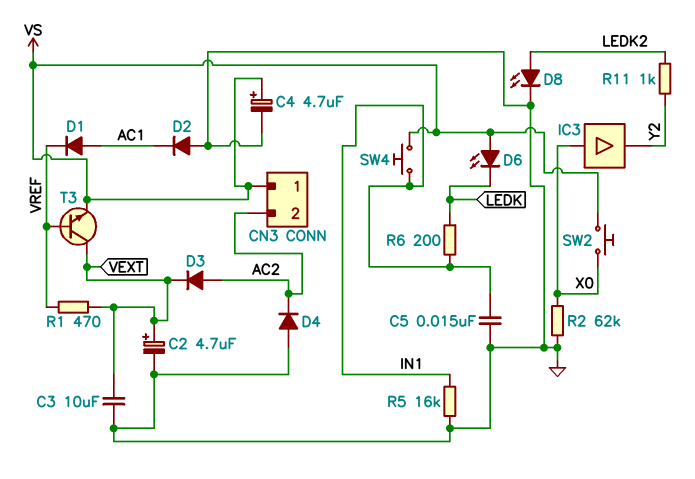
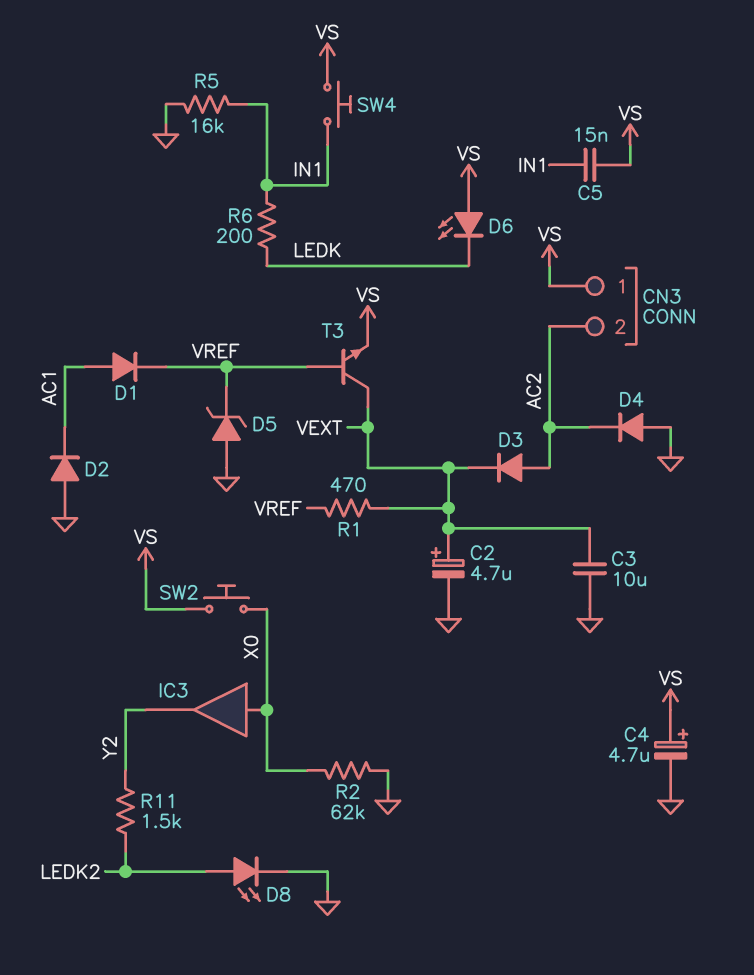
C5: 15nF (GND, IN1) -> 15nF (IN1, VS)
D5: none -> zener (A GND, K VREF)
R11: 1k (LEDK2, Y2) -> 1.5k (LEDK2, Y2)

